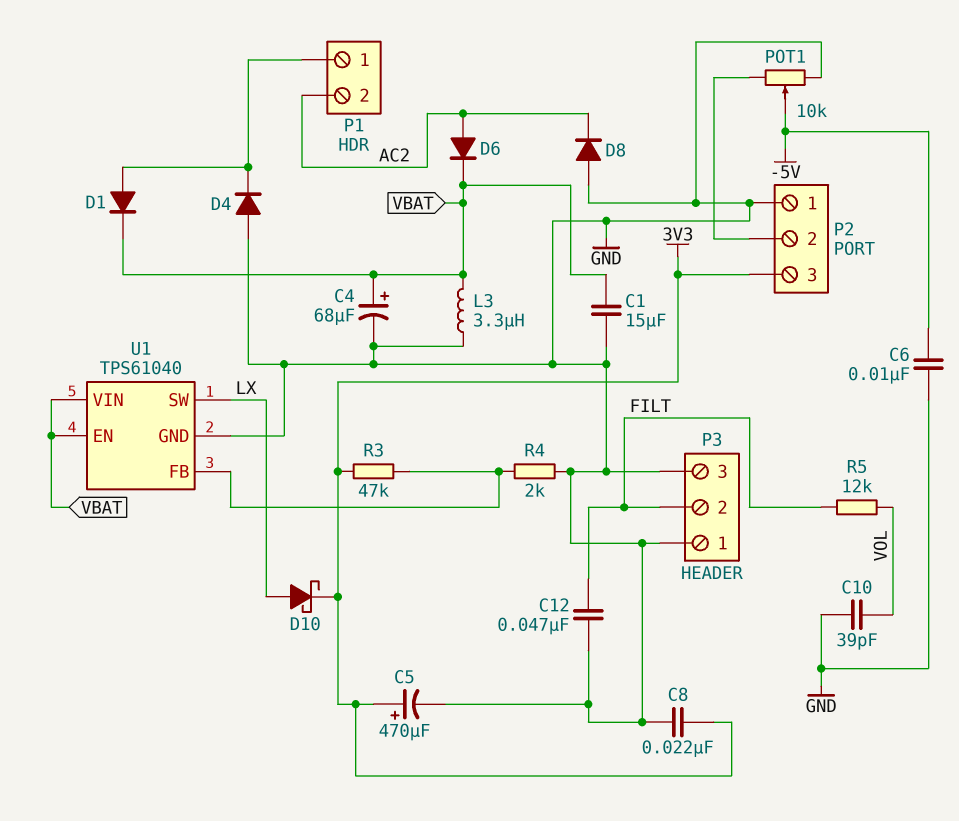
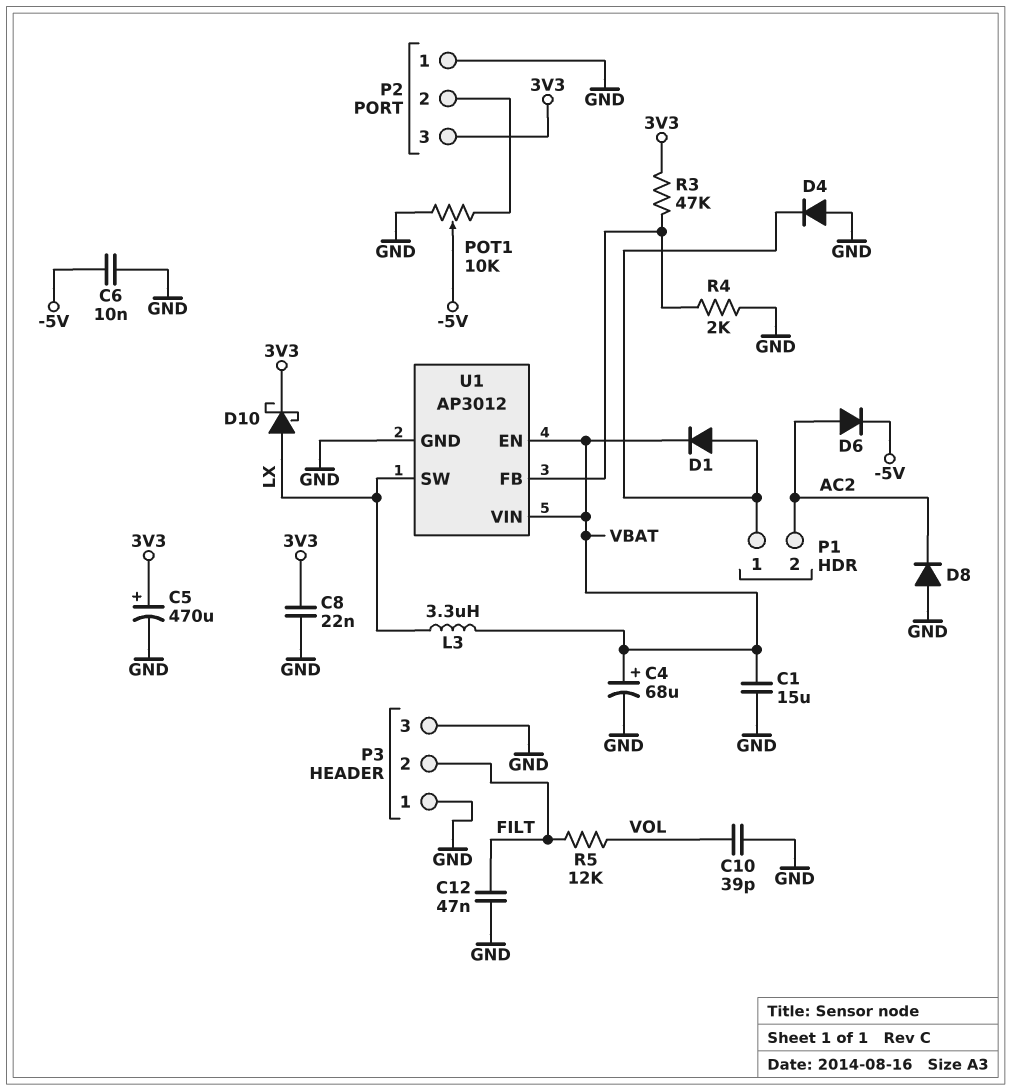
D6: diode (A AC2, K VBAT) -> diode (A AC2, K -5V)
L3: 3.3uH (GND, VBAT) -> 3.3uH (LX, VBAT)
U1: TPS61040 -> AP3012

